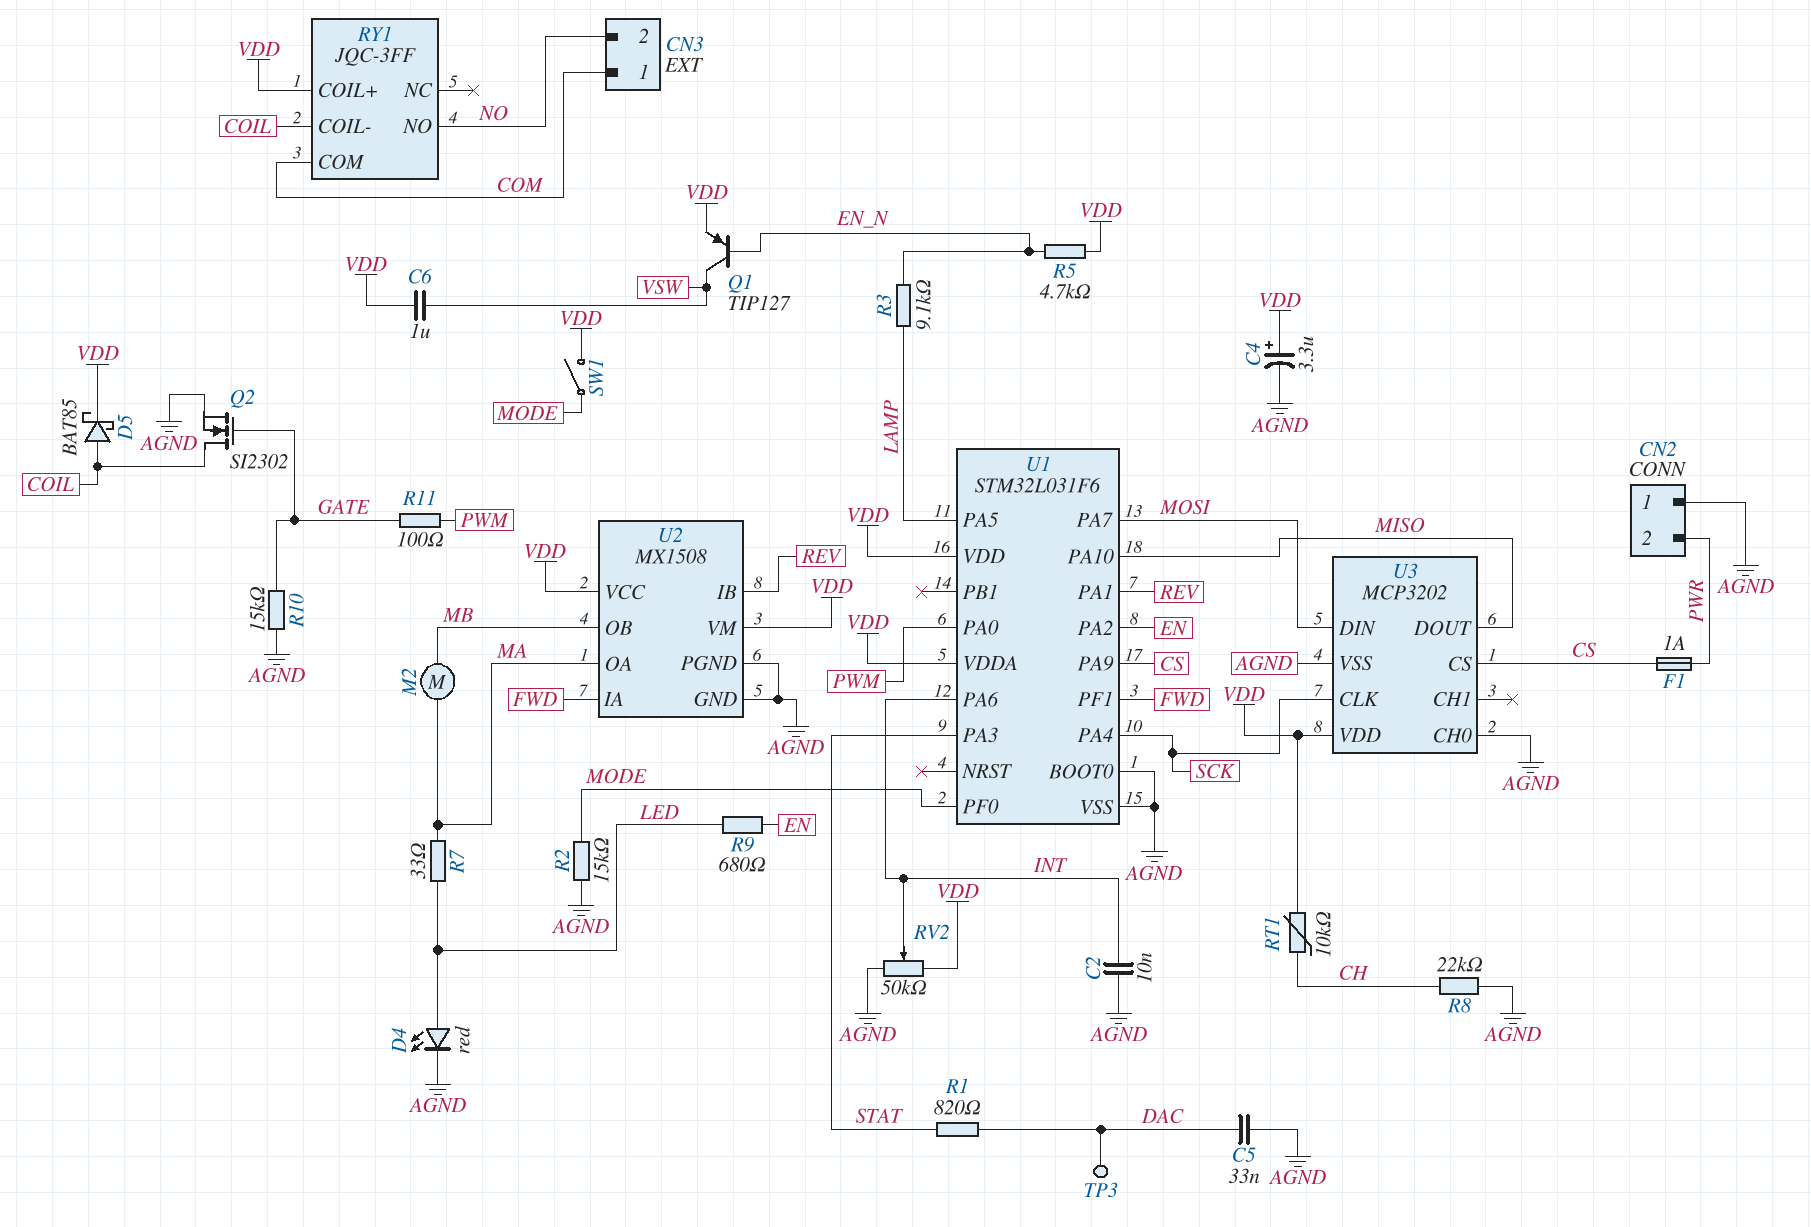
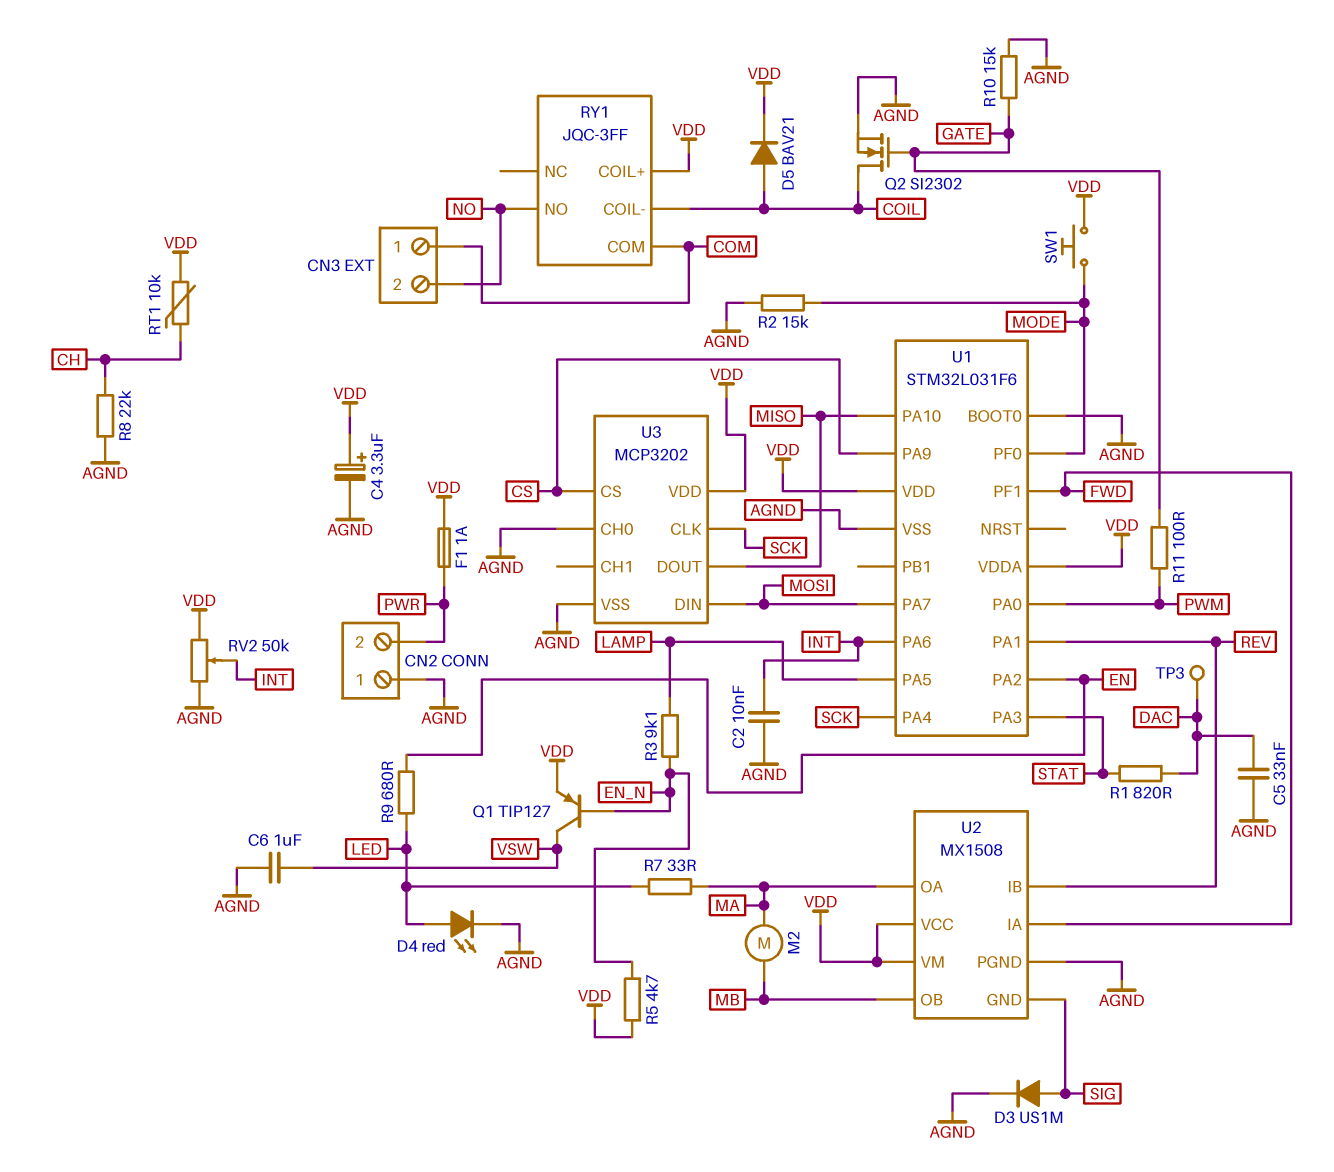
C6: 1uF (VDD, VSW) -> 1uF (AGND, VSW)
D3: none -> diode US1M (A SIG, K AGND)
D5: schottky BAT85 (A COIL, K VDD) -> diode BAV21 (A COIL, K VDD)
F1: 1A (CS, PWR) -> 1A (PWR, VDD)
SW1: switch (MODE, VDD) -> button (MODE, VDD)
U2 pin GND: AGND -> SIG

